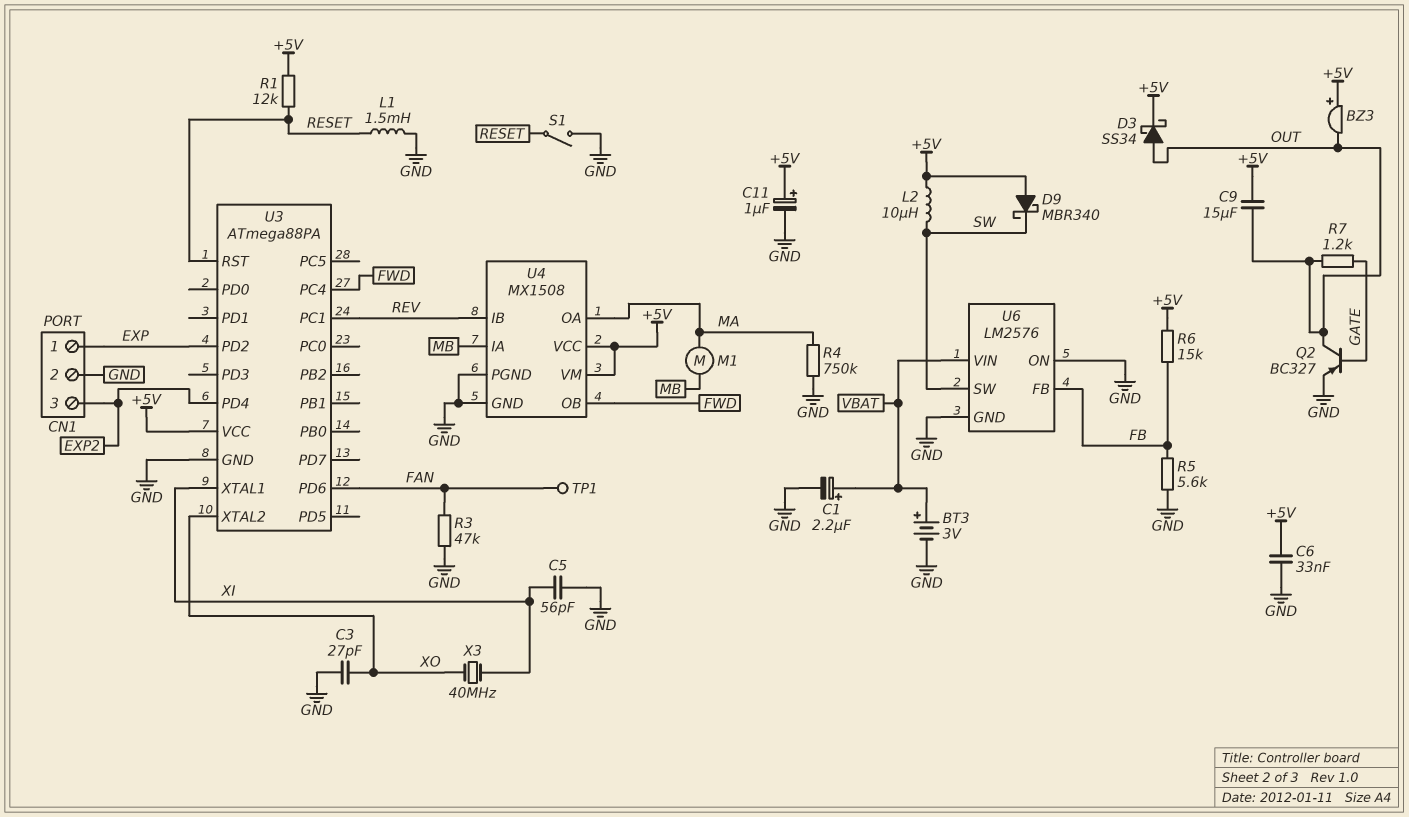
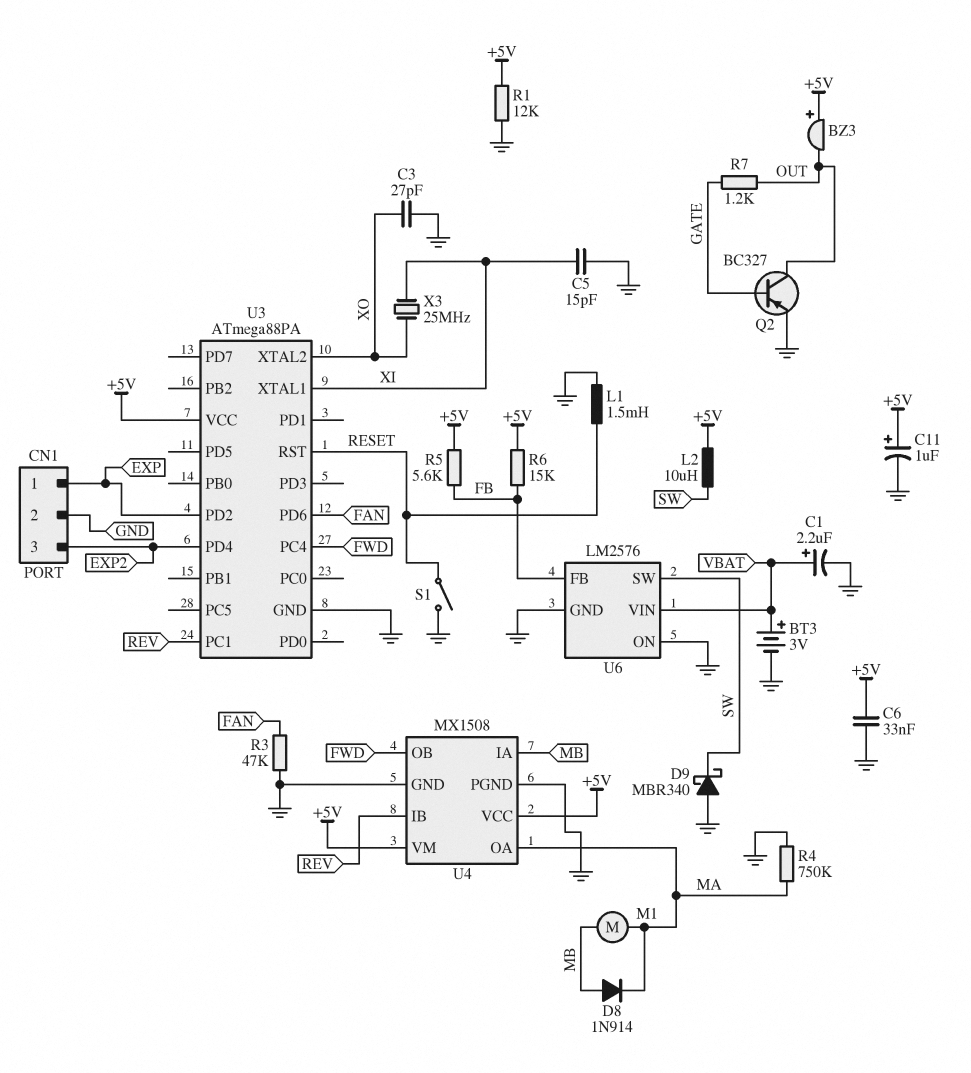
C5: 56pF (GND, XI) -> 15pF (GND, XI)
C9: 15uF (+5V, OUT) -> none
D3: schottky SS34 (A OUT, K +5V) -> none
D8: none -> diode 1N914 (A MB, K MA)
D9: schottky MBR340 (A +5V, K SW) -> schottky MBR340 (A GND, K SW)
R1: 12k (+5V, RESET) -> 12k (+5V, GND)
R5: 5.6k (FB, GND) -> 5.6k (+5V, FB)
TP1: test point (FAN) -> none
X3: 40MHz (XI, XO) -> 25MHz (XI, XO)

